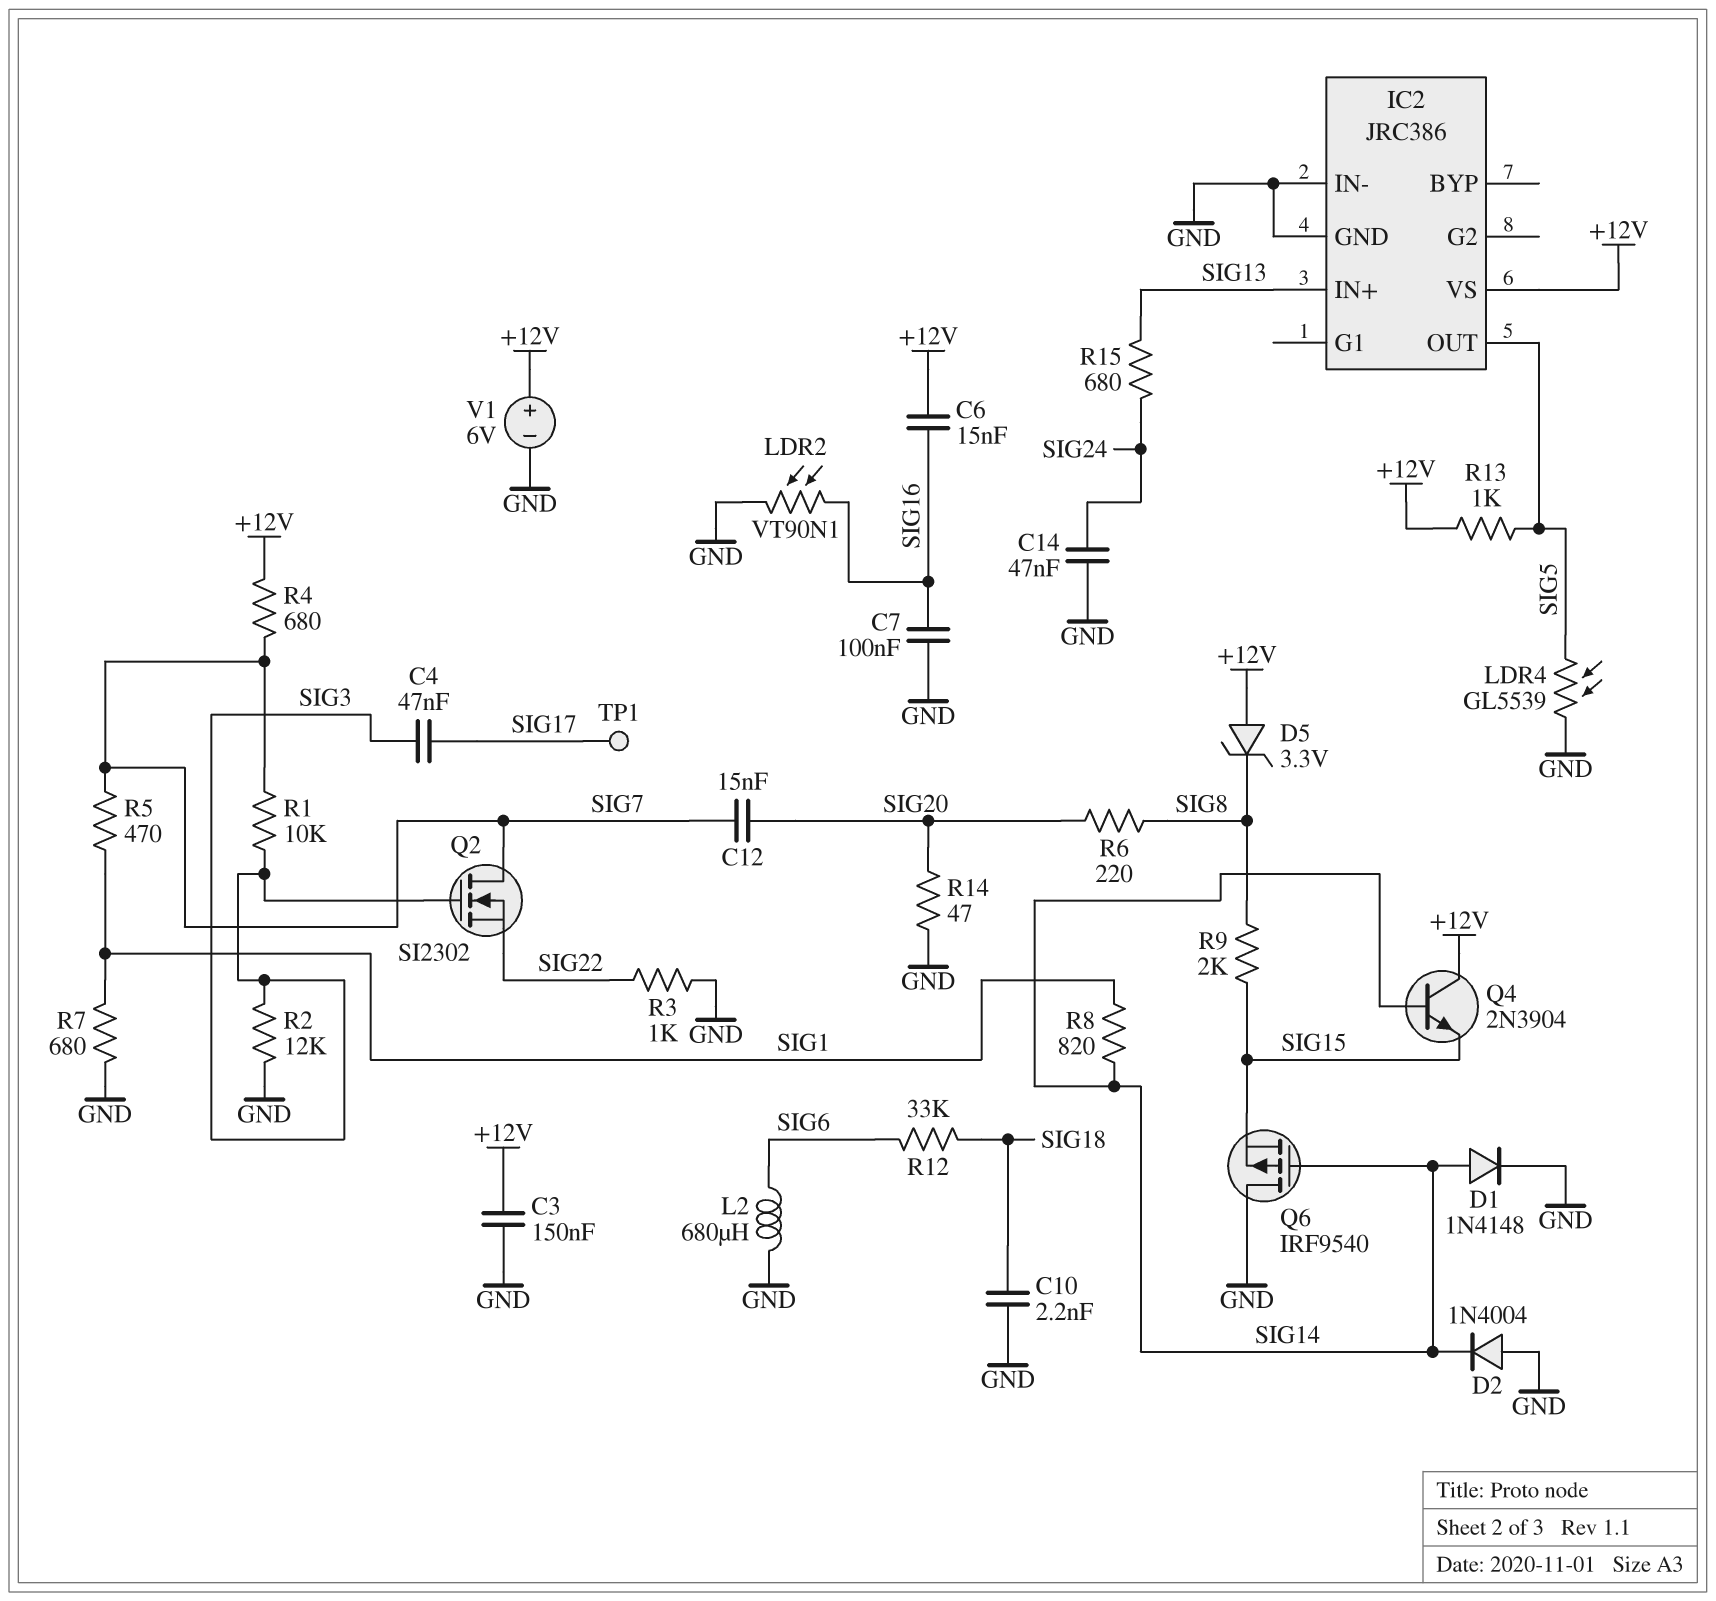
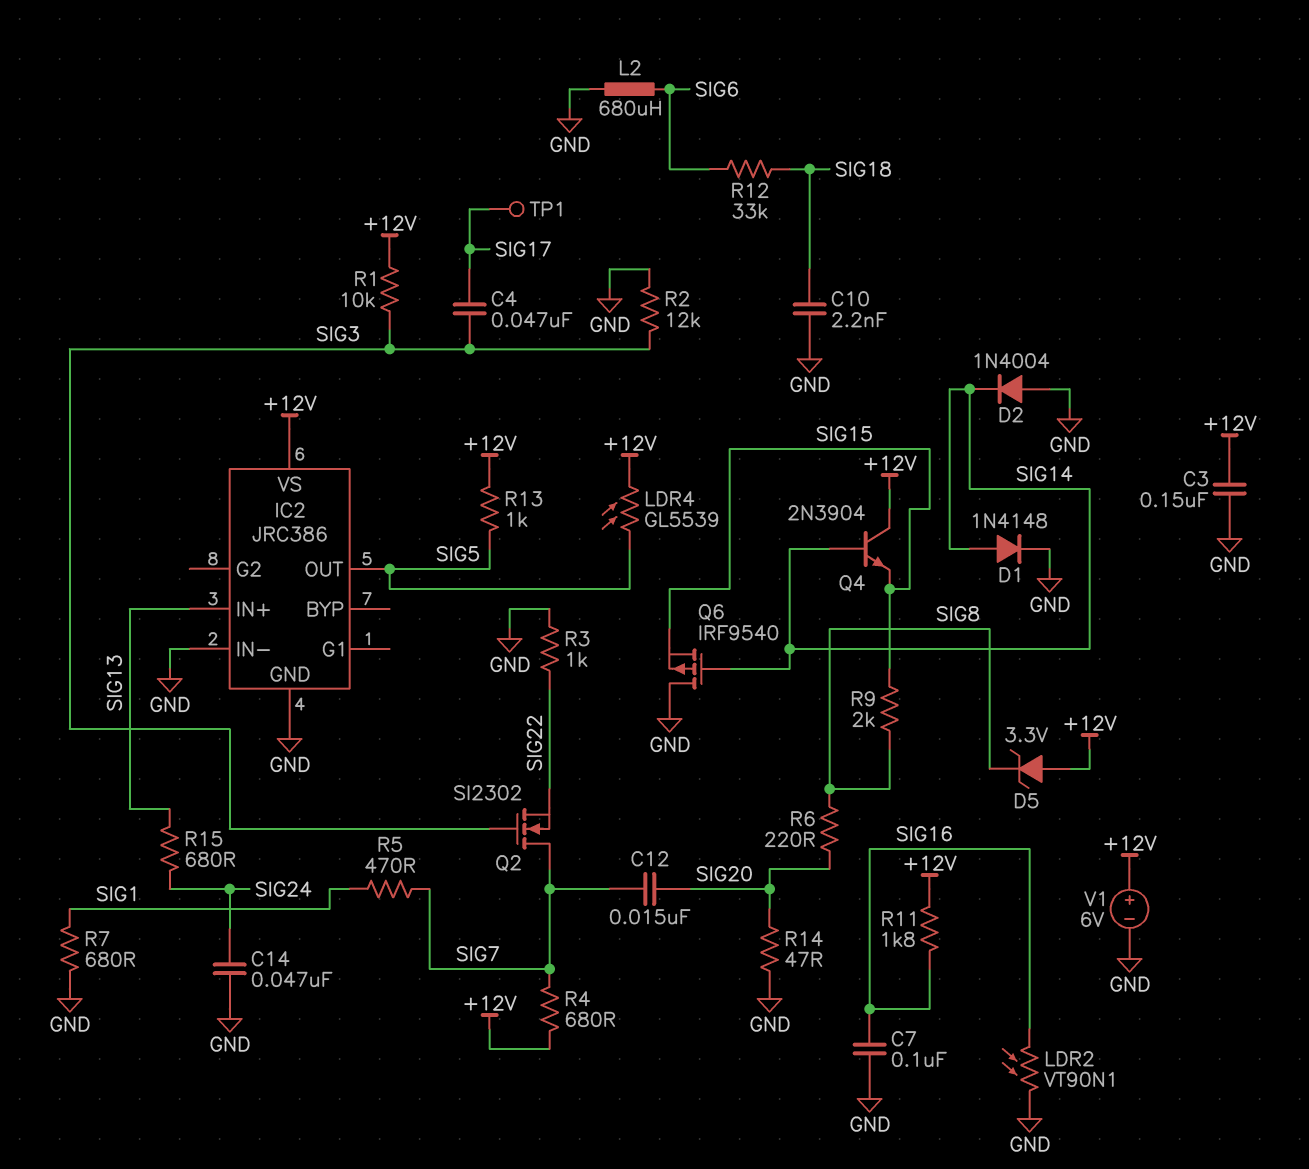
C6: 15nF (+12V, SIG16) -> none
LDR4: GL5539 (GND, SIG5) -> GL5539 (+12V, SIG5)
R1: 10k (SIG3, SIG7) -> 10k (+12V, SIG3)
R8: 820 (SIG1, SIG14) -> none
R11: none -> 1.8k (+12V, SIG16)

